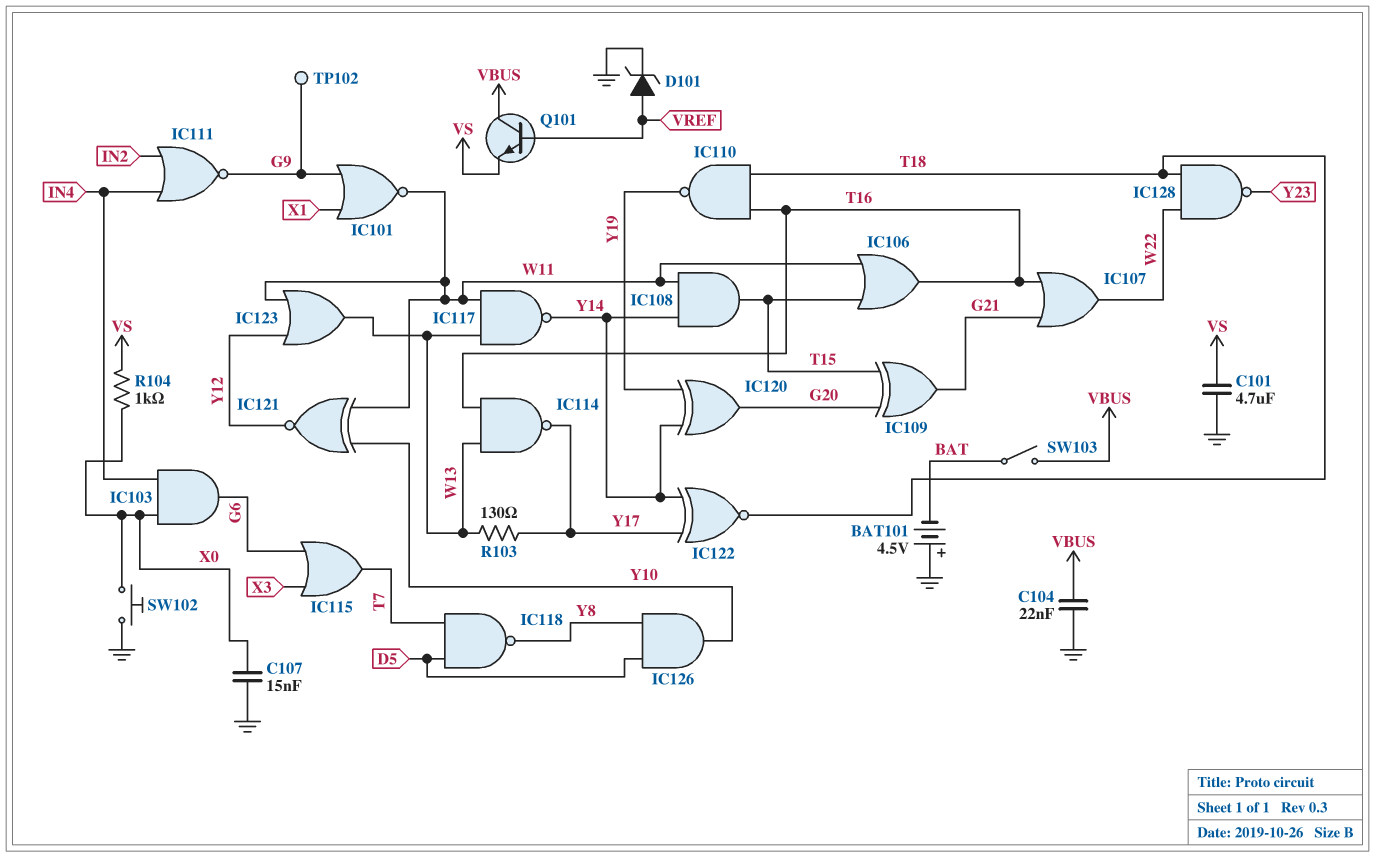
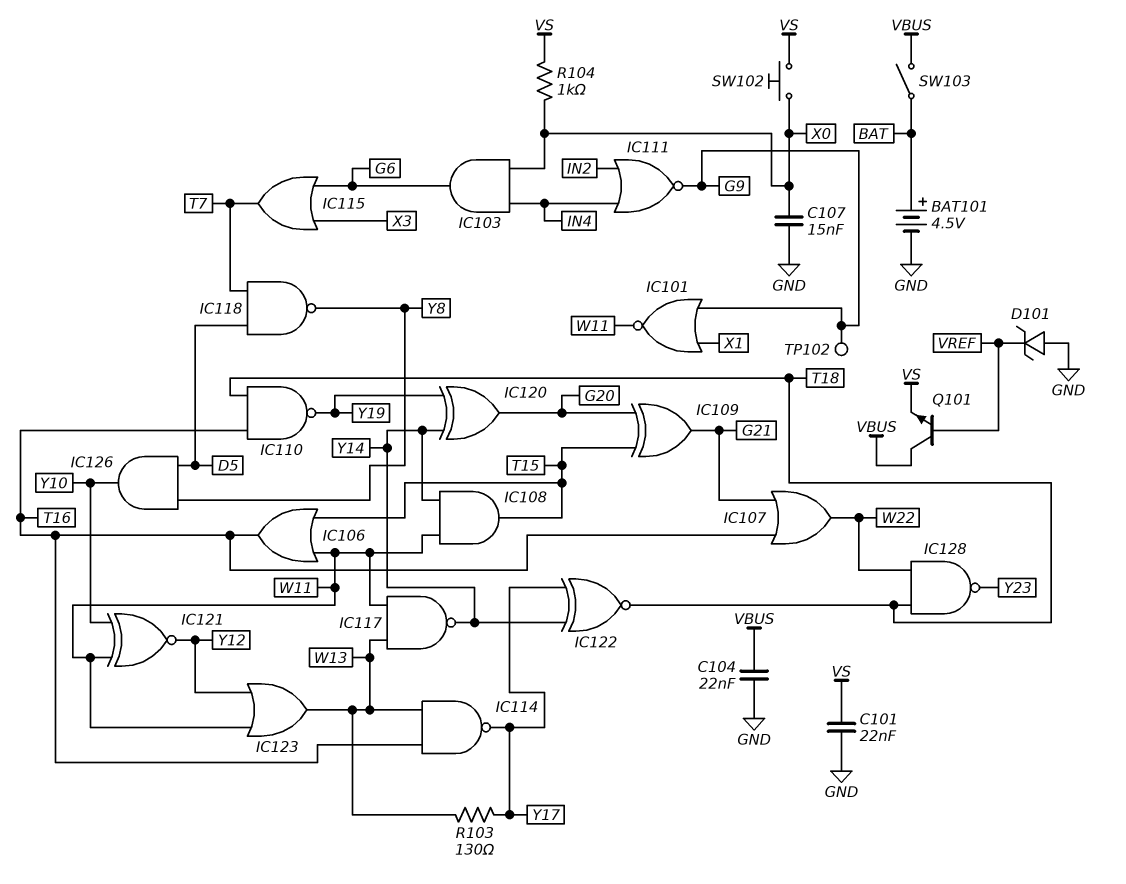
BAT101: 4.5V (plus GND, minus BAT) -> 4.5V (plus BAT, minus GND)
C101: 4.7uF (GND, VS) -> 22nF (GND, VS)
D101: zener (A VREF, K GND) -> zener (A GND, K VREF)
SW102: button (GND, X0) -> button (VS, X0)

